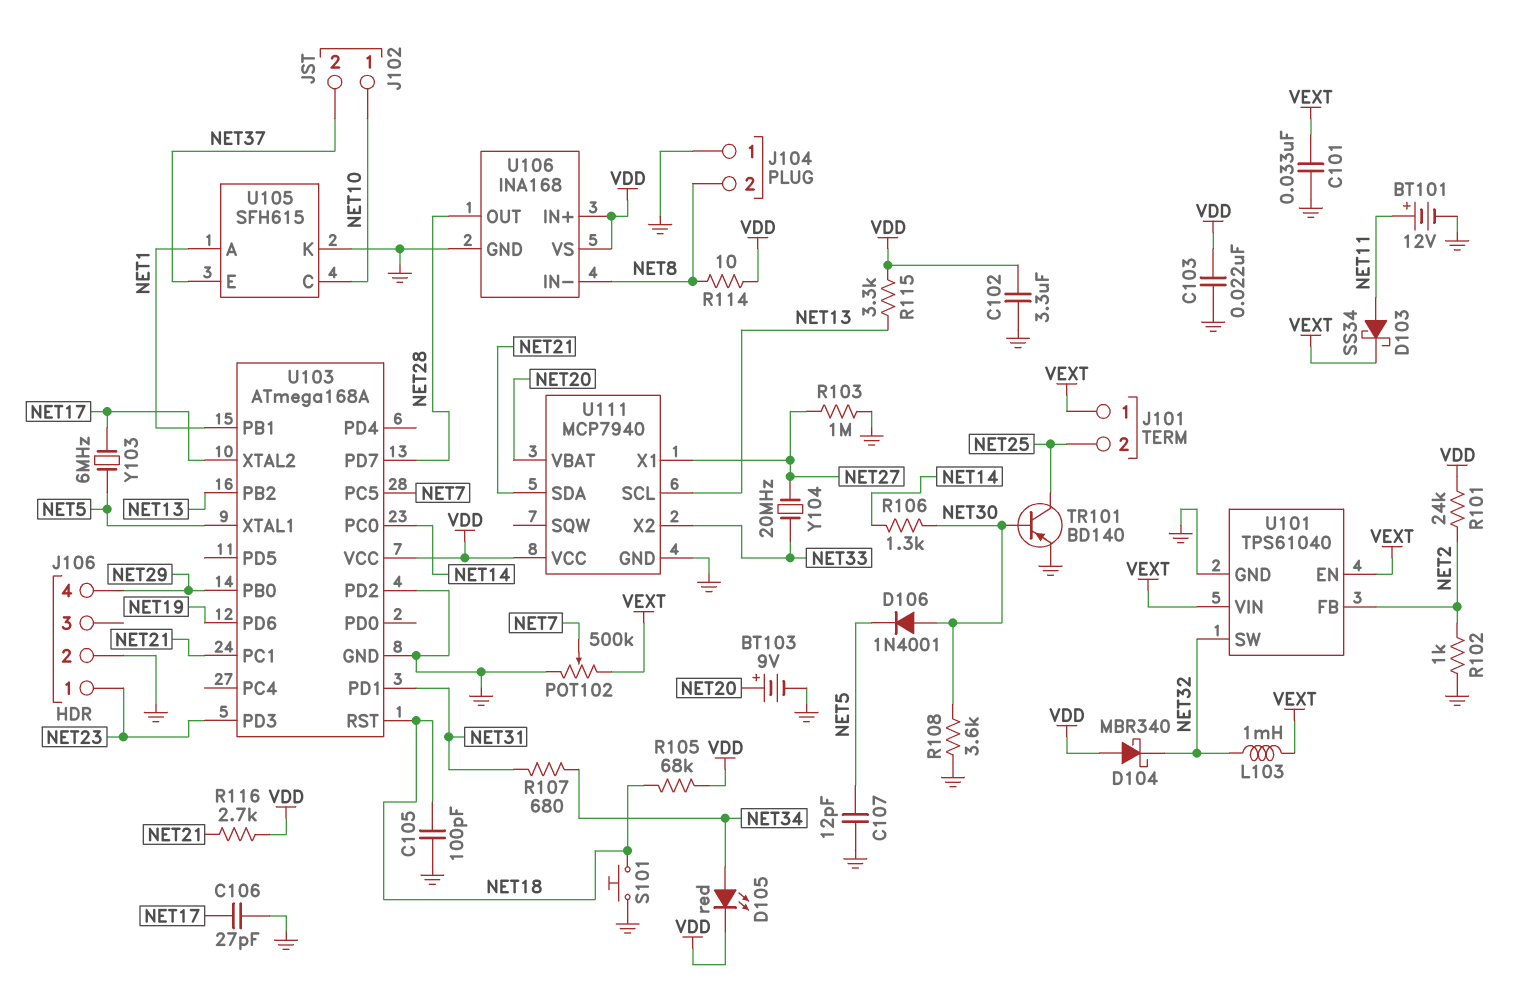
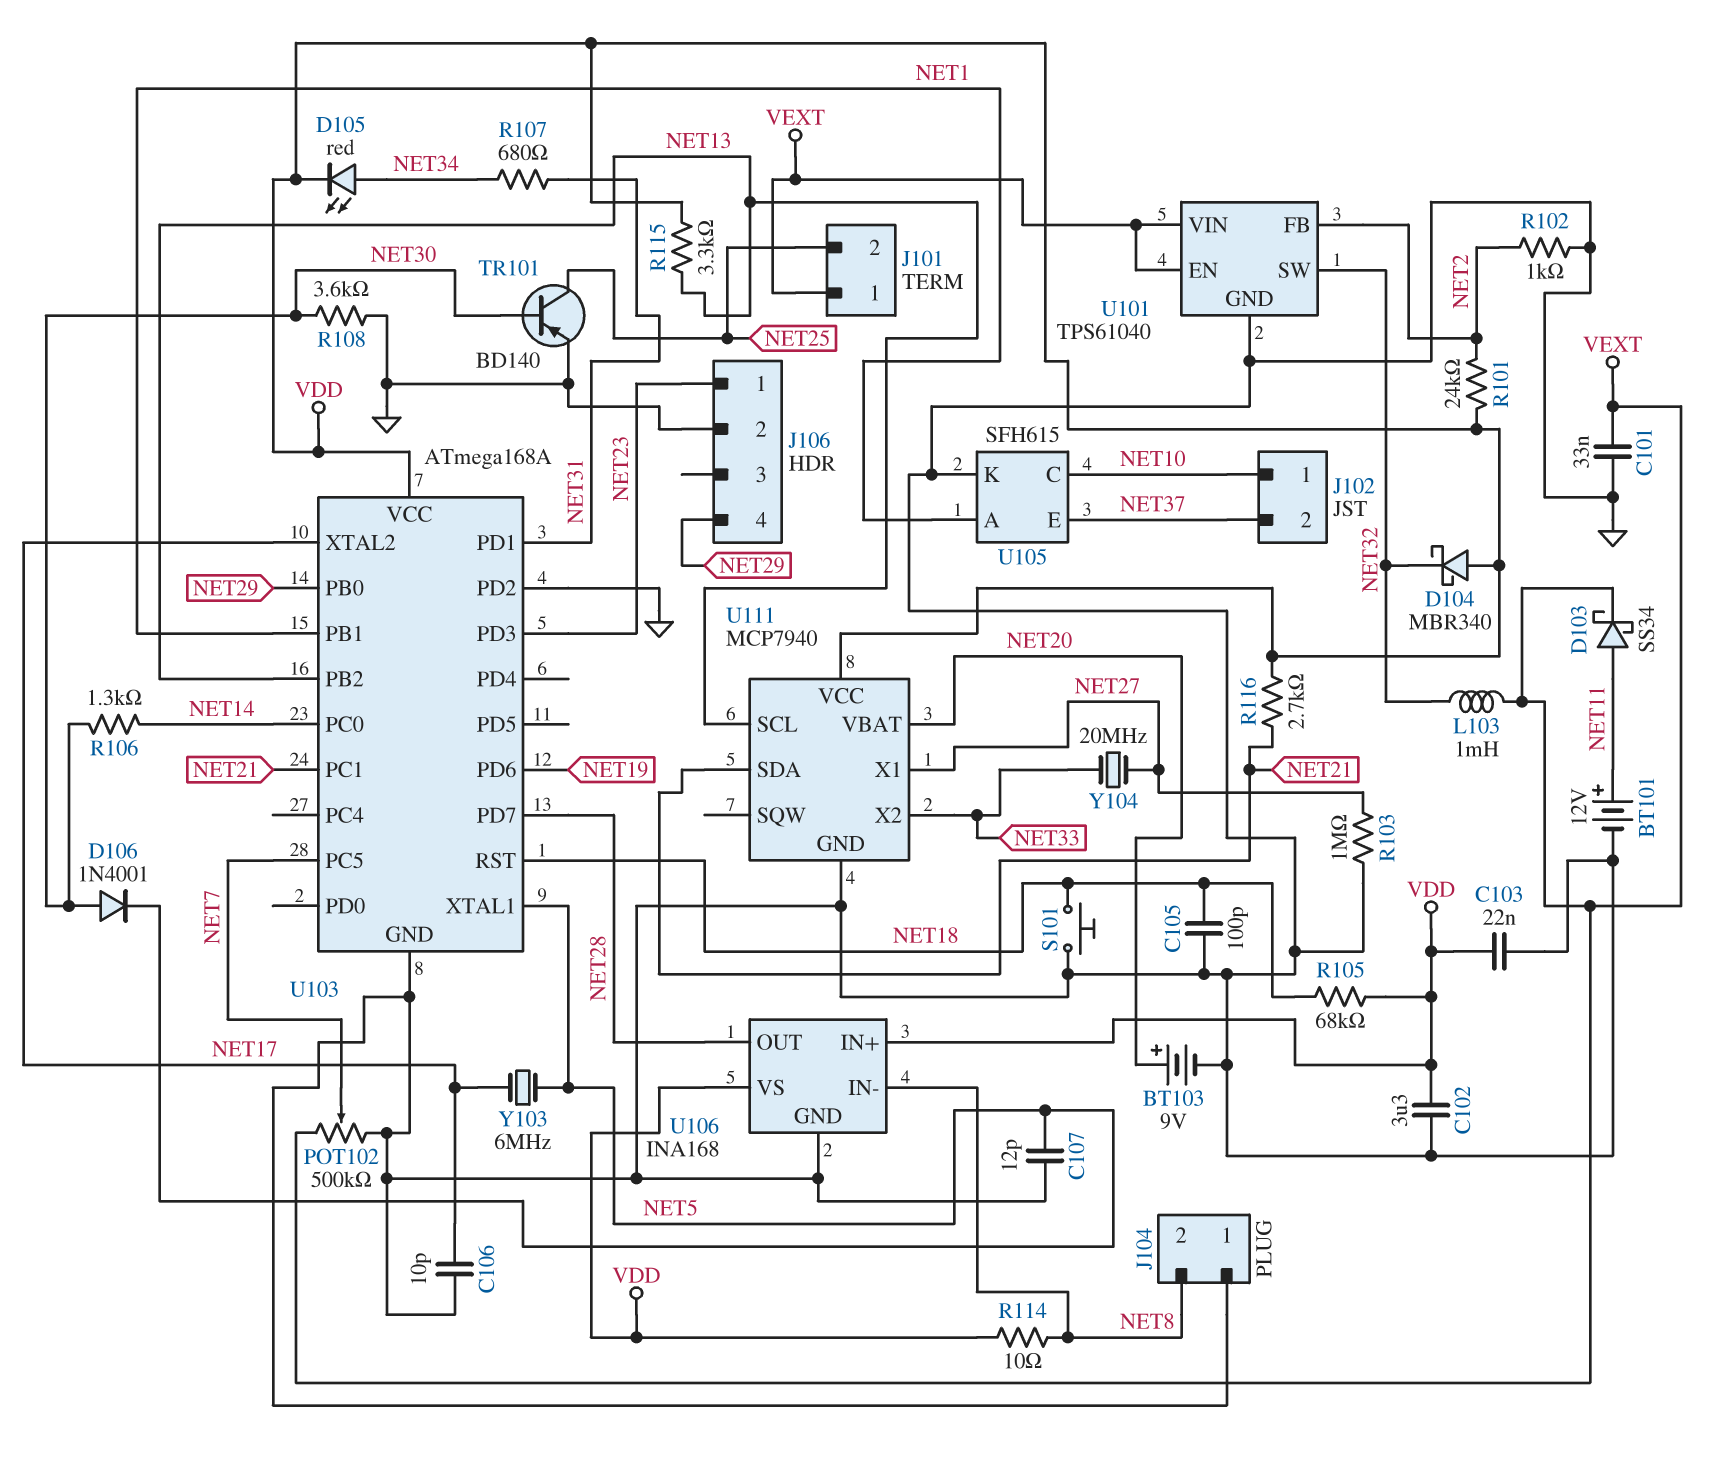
C106: 27pF (GND, NET17) -> 10pF (GND, NET17)

